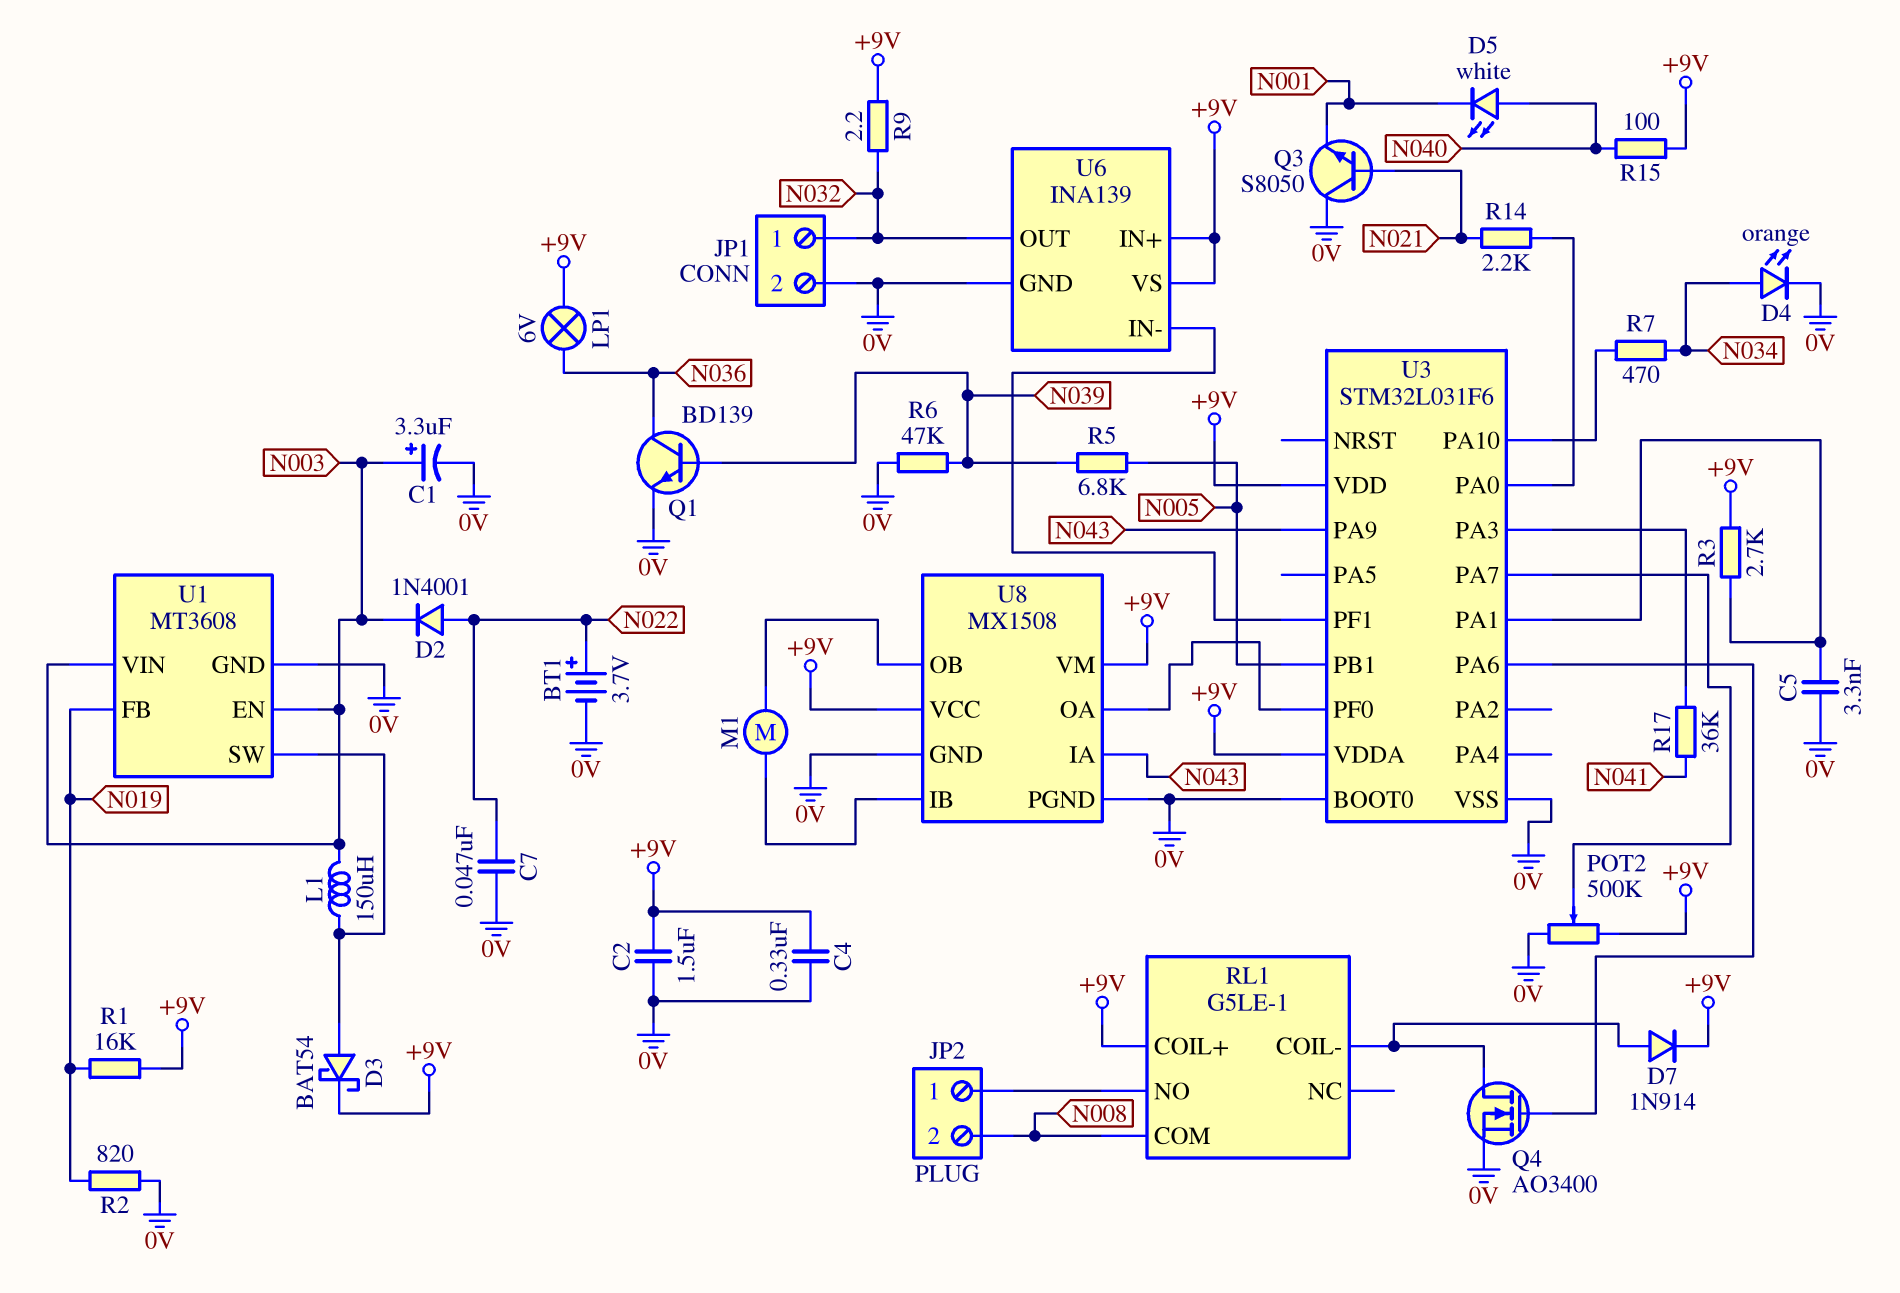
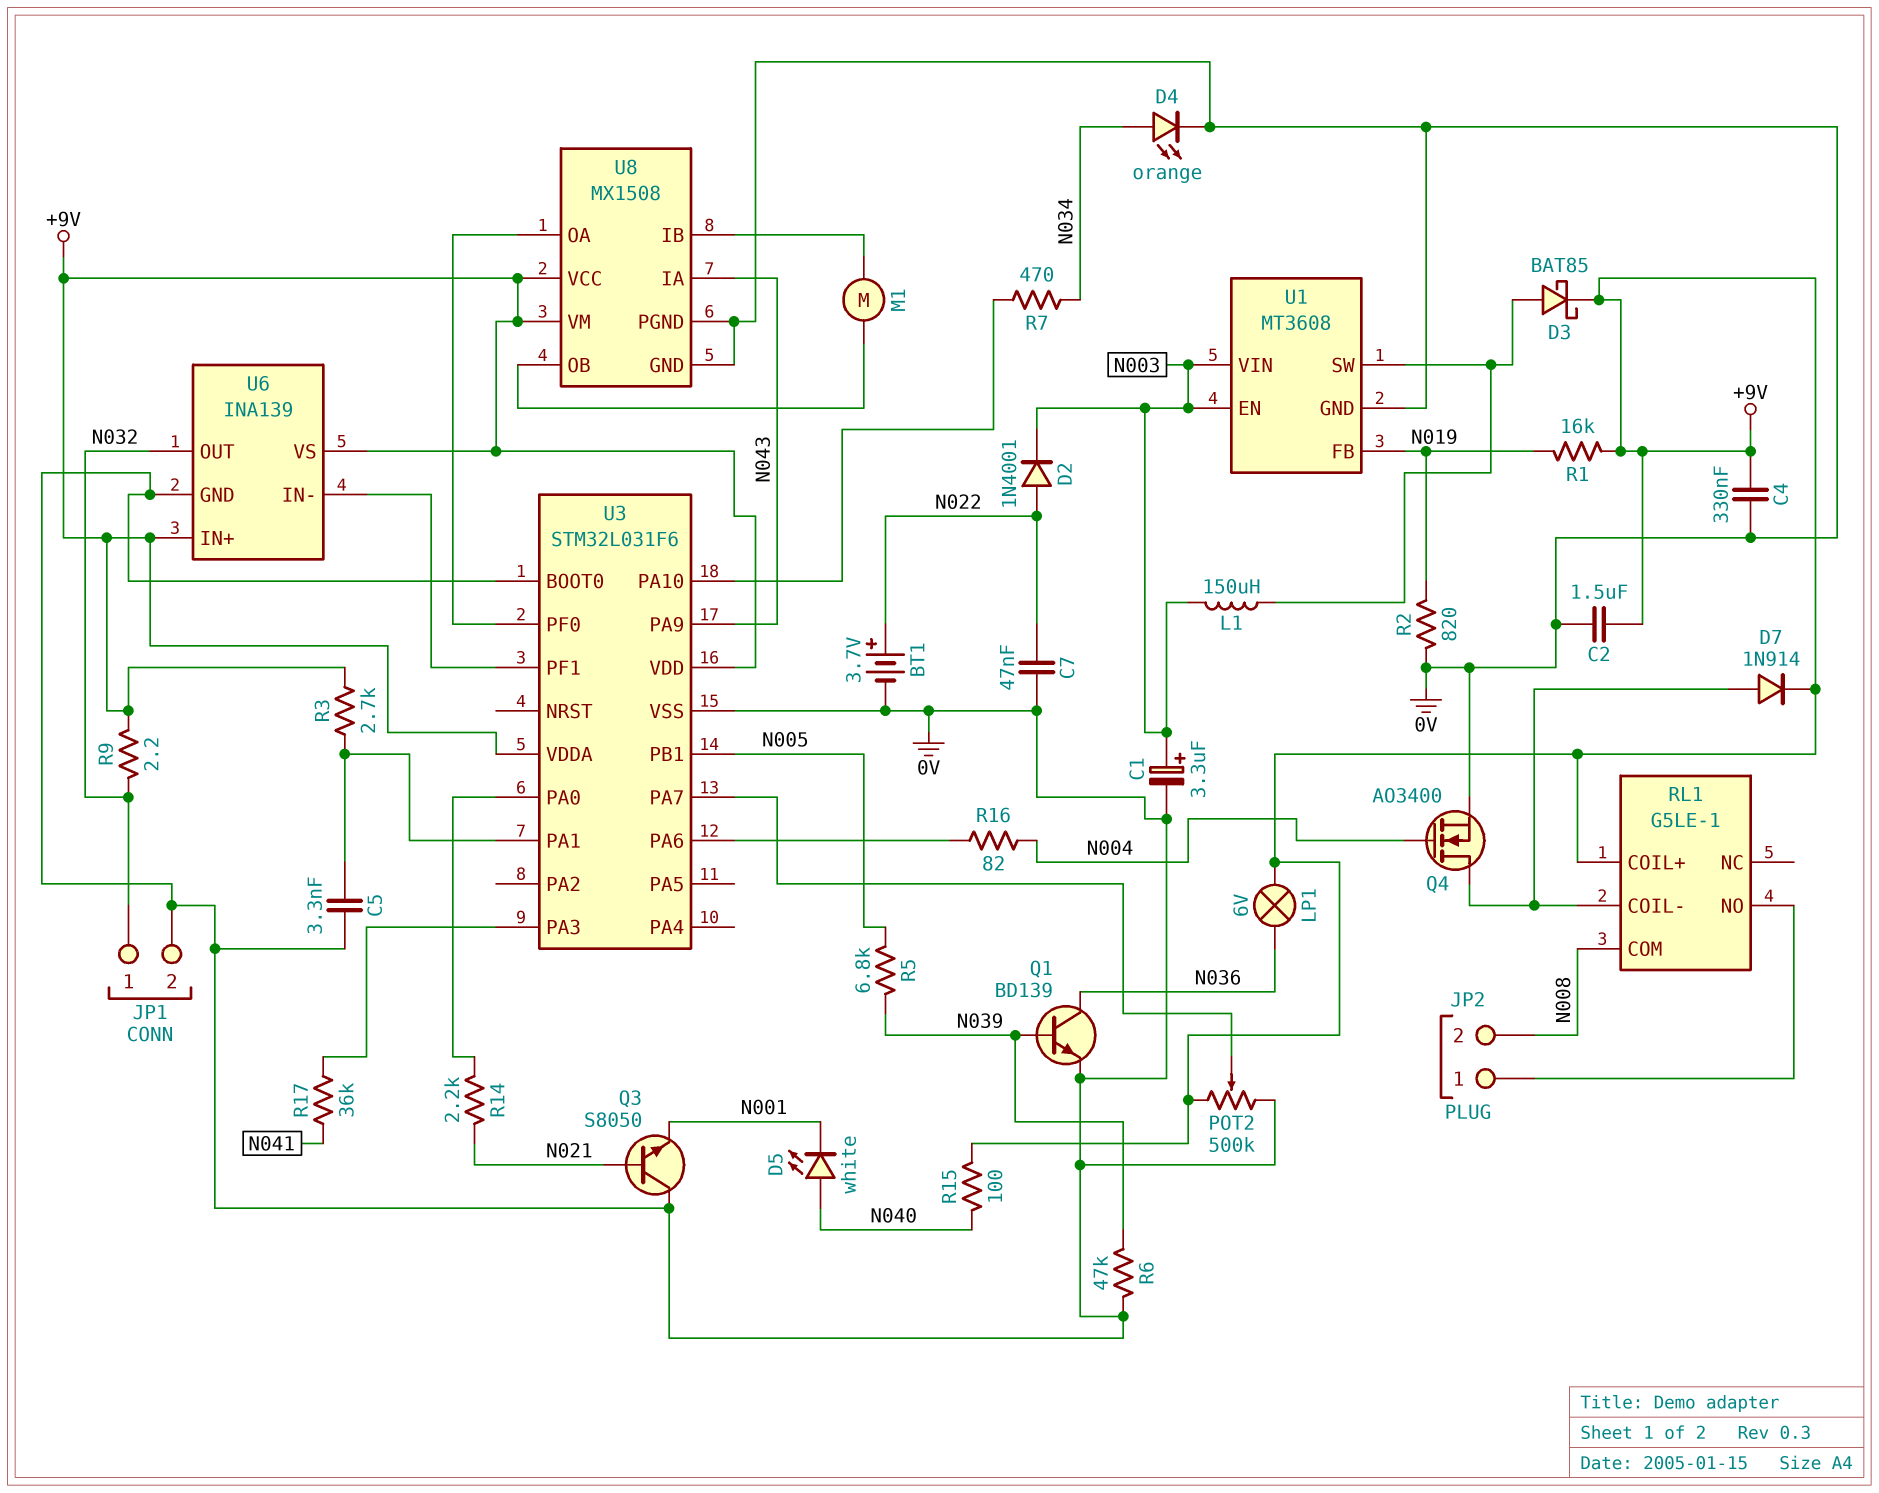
D3: schottky BAT54 (A U1/SW, K +9V) -> schottky BAT85 (A U1/SW, K +9V)
Q4: NMOS AO3400 (G U3/PA6, D RL1/COIL-, S 0V) -> NMOS AO3400 (G N004, D RL1/COIL-, S 0V)
R16: none -> 82 (N004, U3/PA6)

